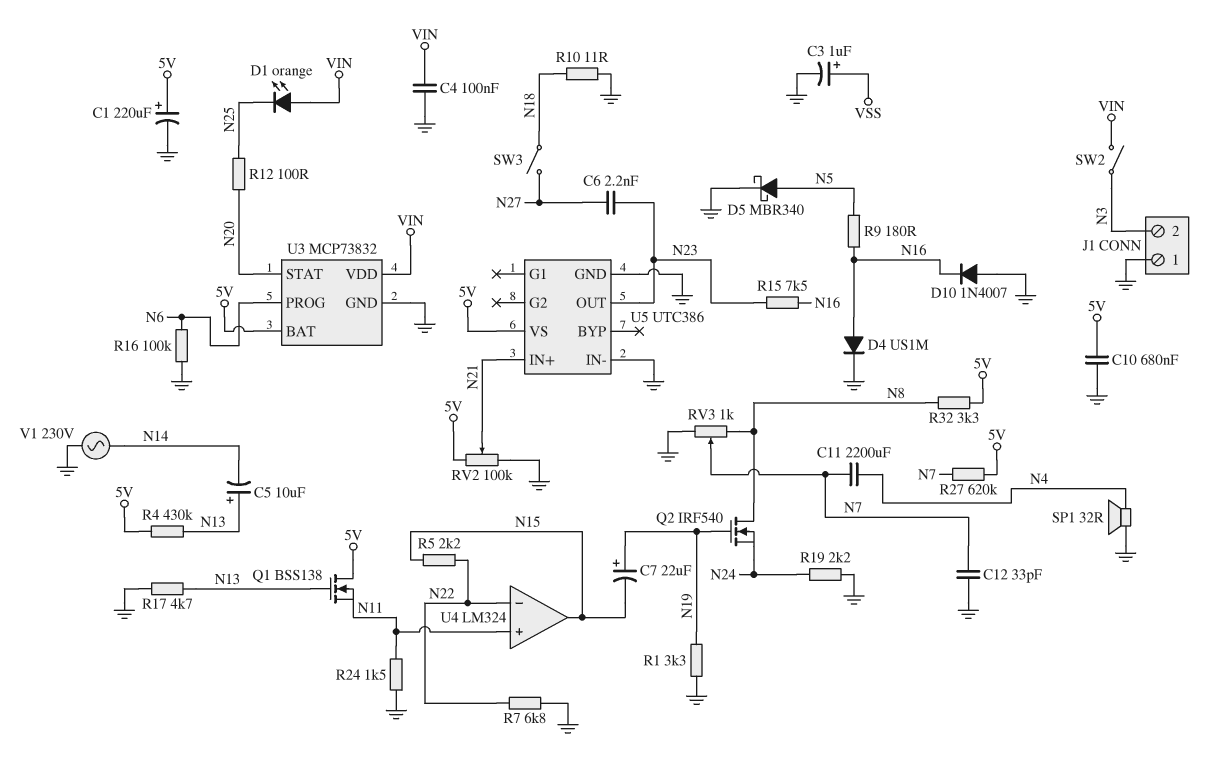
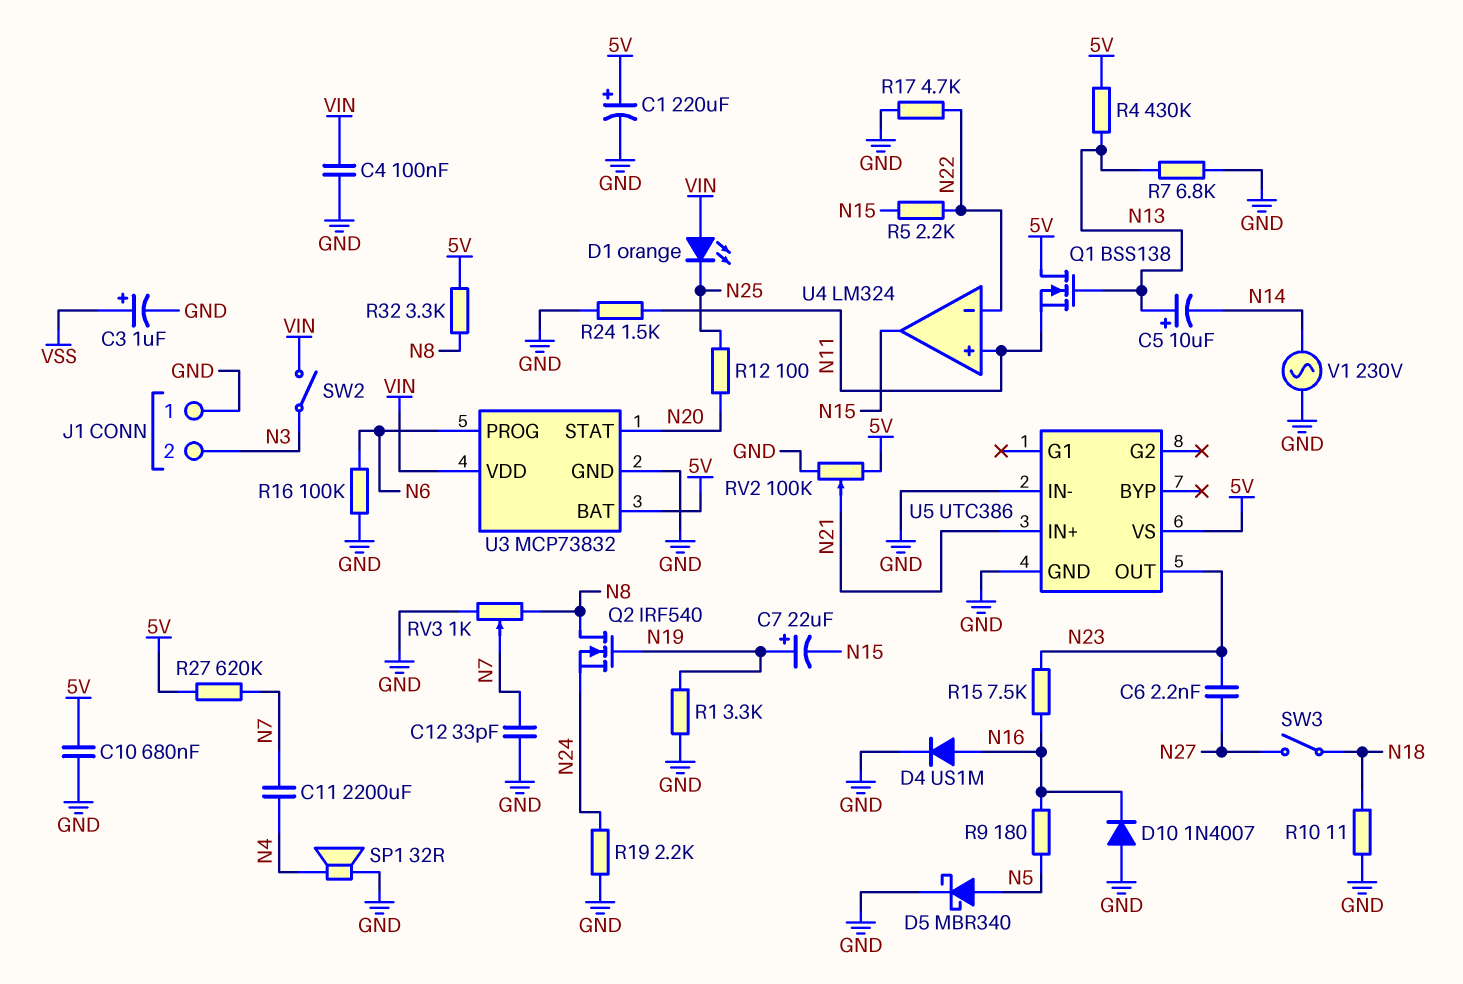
R7: 6.8k (GND, N22) -> 6.8k (GND, N13)
R17: 4.7k (GND, N13) -> 4.7k (GND, N22)

